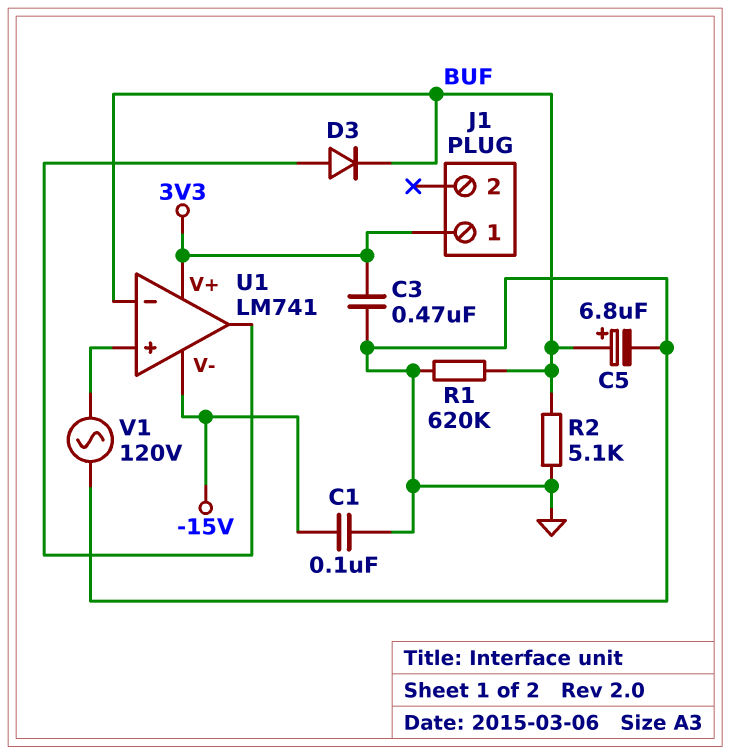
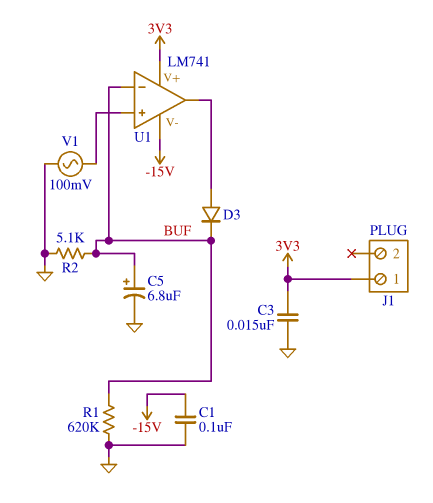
C3: 470nF (3V3, GND) -> 15nF (3V3, GND)
V1: AC 120V (GND, U1/in+) -> AC 100mV (GND, U1/in+)

